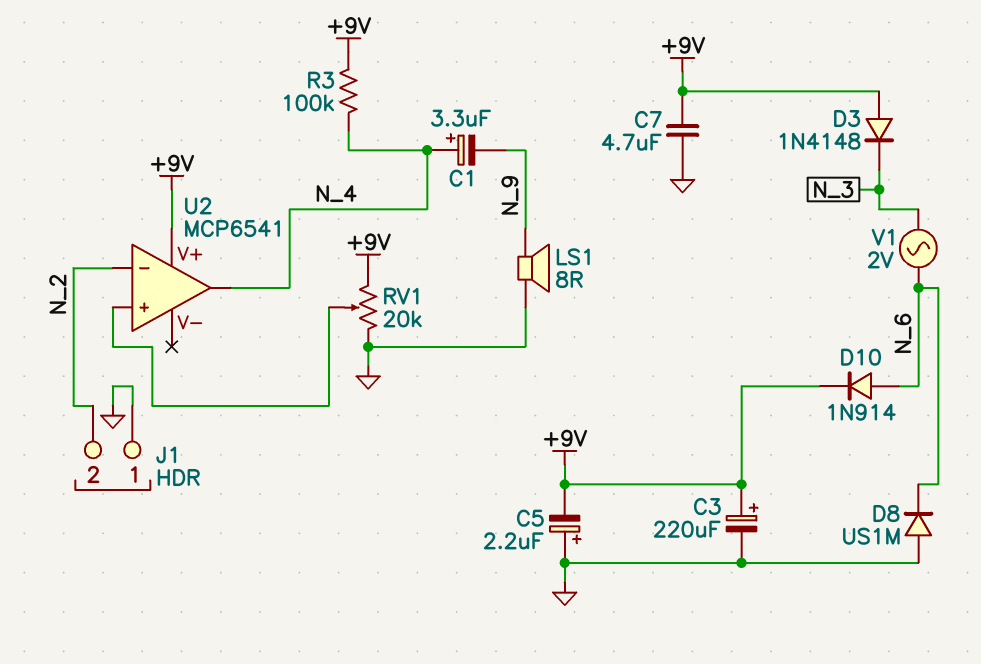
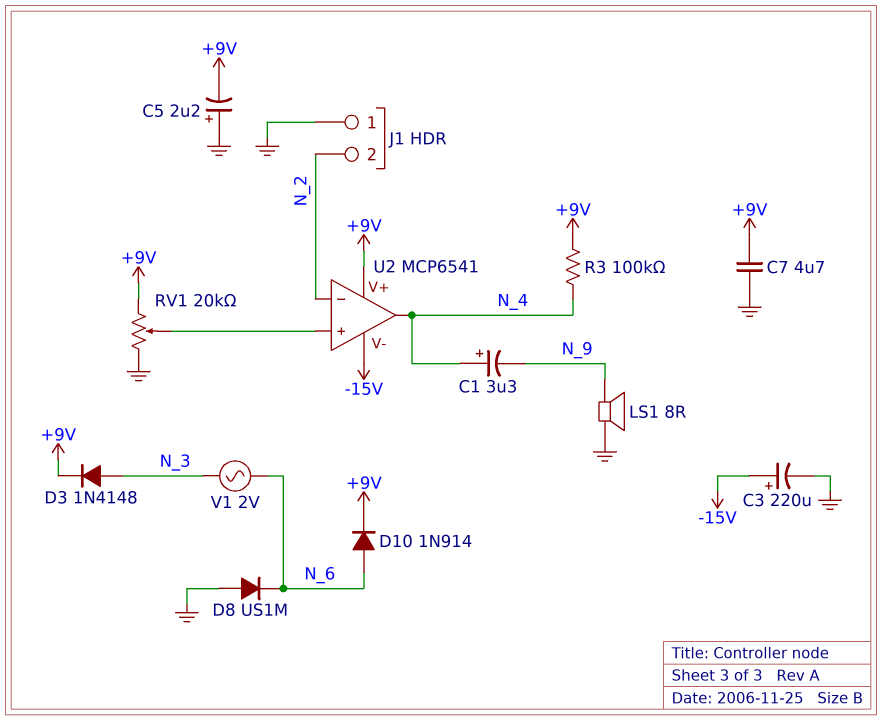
C3: 220uF (plus +9V, minus GND) -> 220uF (plus -15V, minus GND)
D3: diode 1N4148 (A +9V, K N_3) -> diode 1N4148 (A N_3, K +9V)
U2 pin V-: none -> -15V

